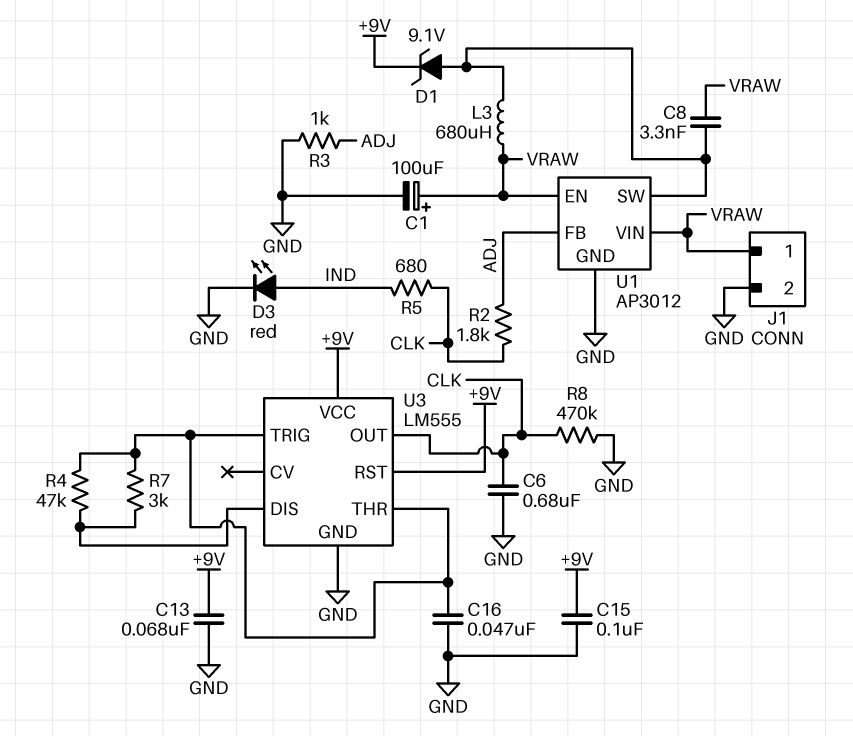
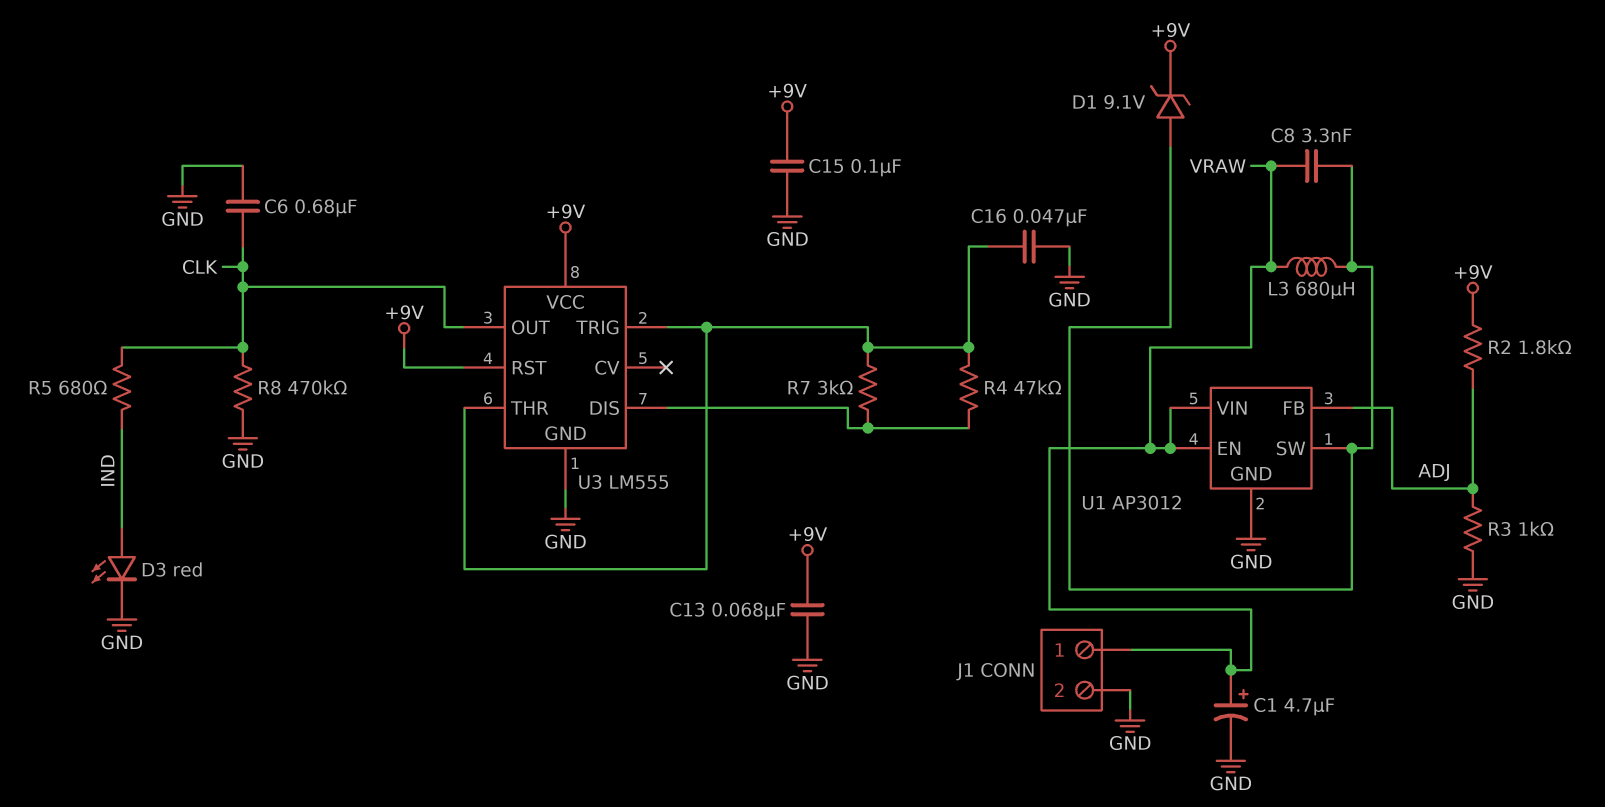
C1: 100uF (plus VRAW, minus GND) -> 4.7uF (plus VRAW, minus GND)
R2: 1.8k (ADJ, CLK) -> 1.8k (+9V, ADJ)

